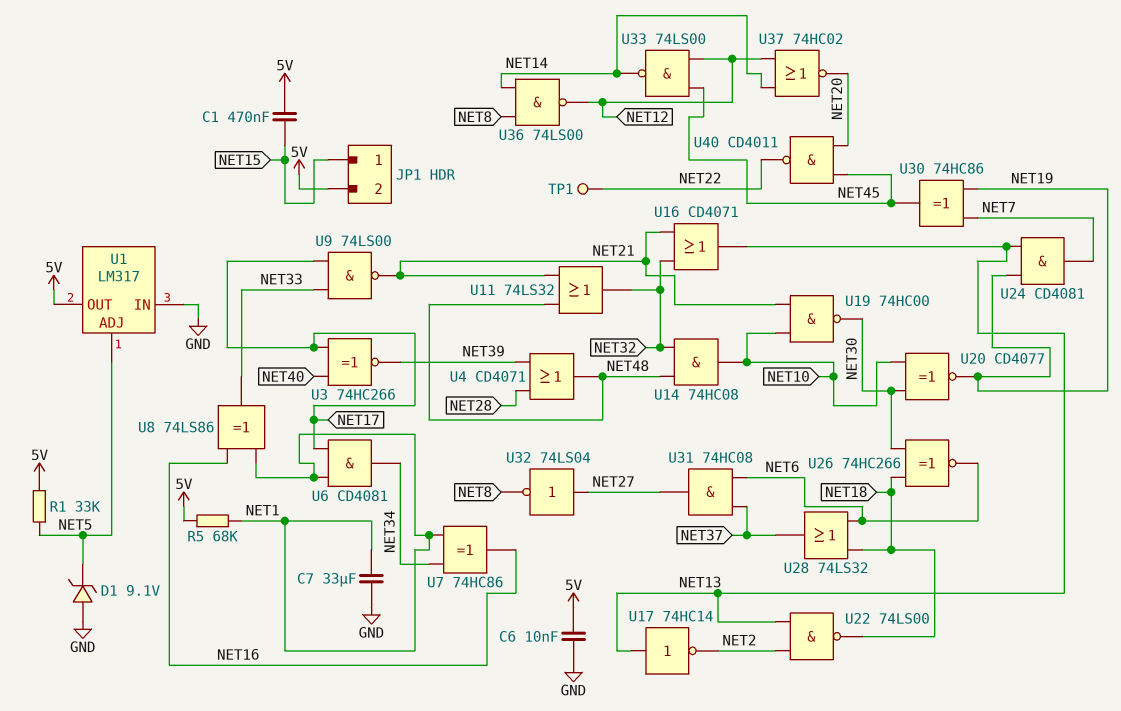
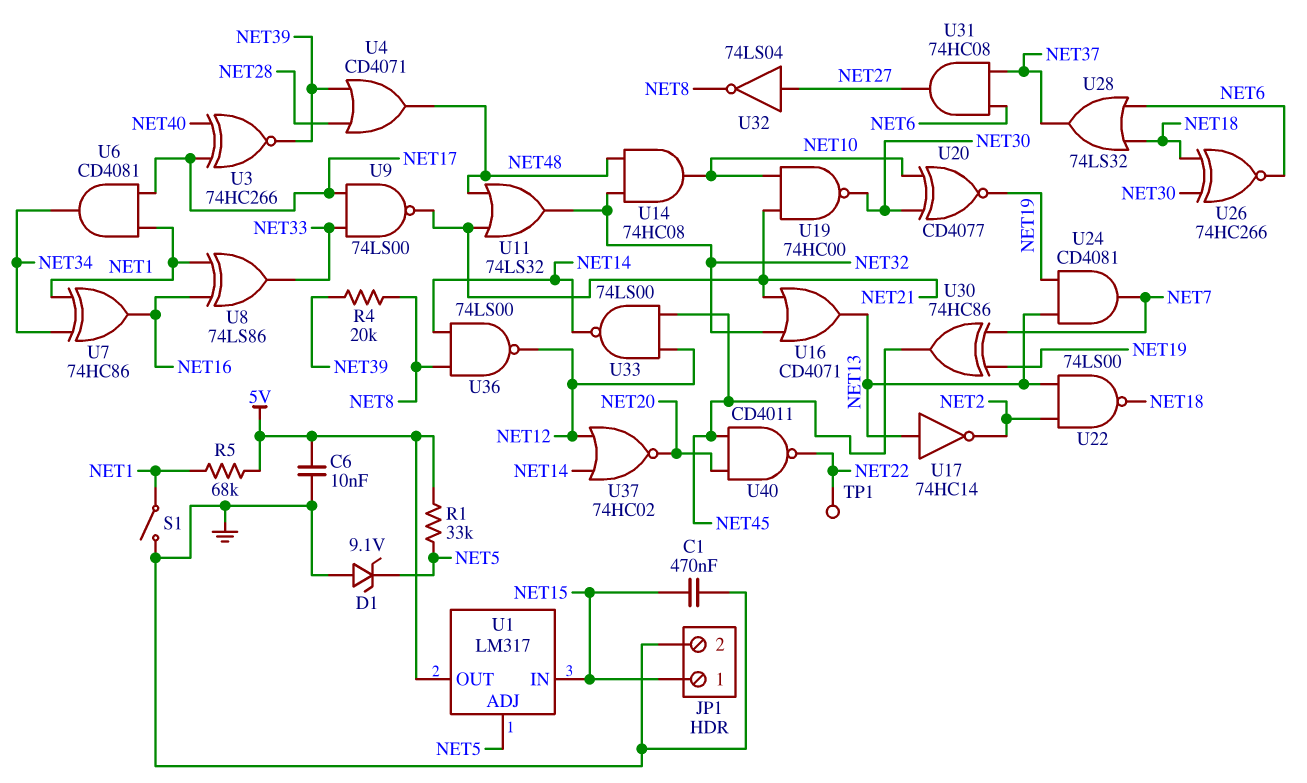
C1: 470nF (5V, NET15) -> 470nF (GND, NET15)
C7: 33uF (GND, NET1) -> none
JP1 pin 2: 5V -> GND
R4: none -> 20k (NET8, NET39)
S1: none -> switch (GND, NET1)
U1 pin IN: GND -> NET15

